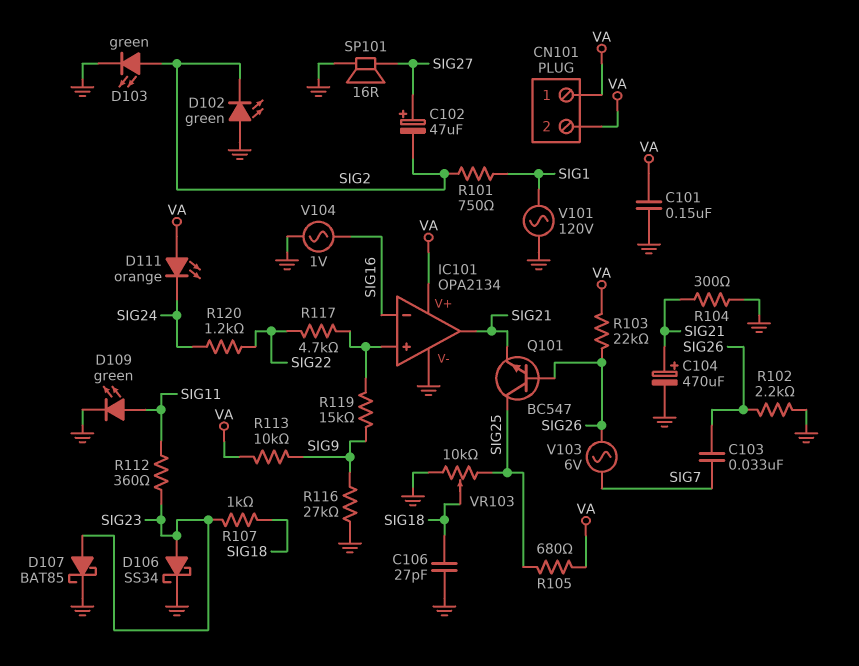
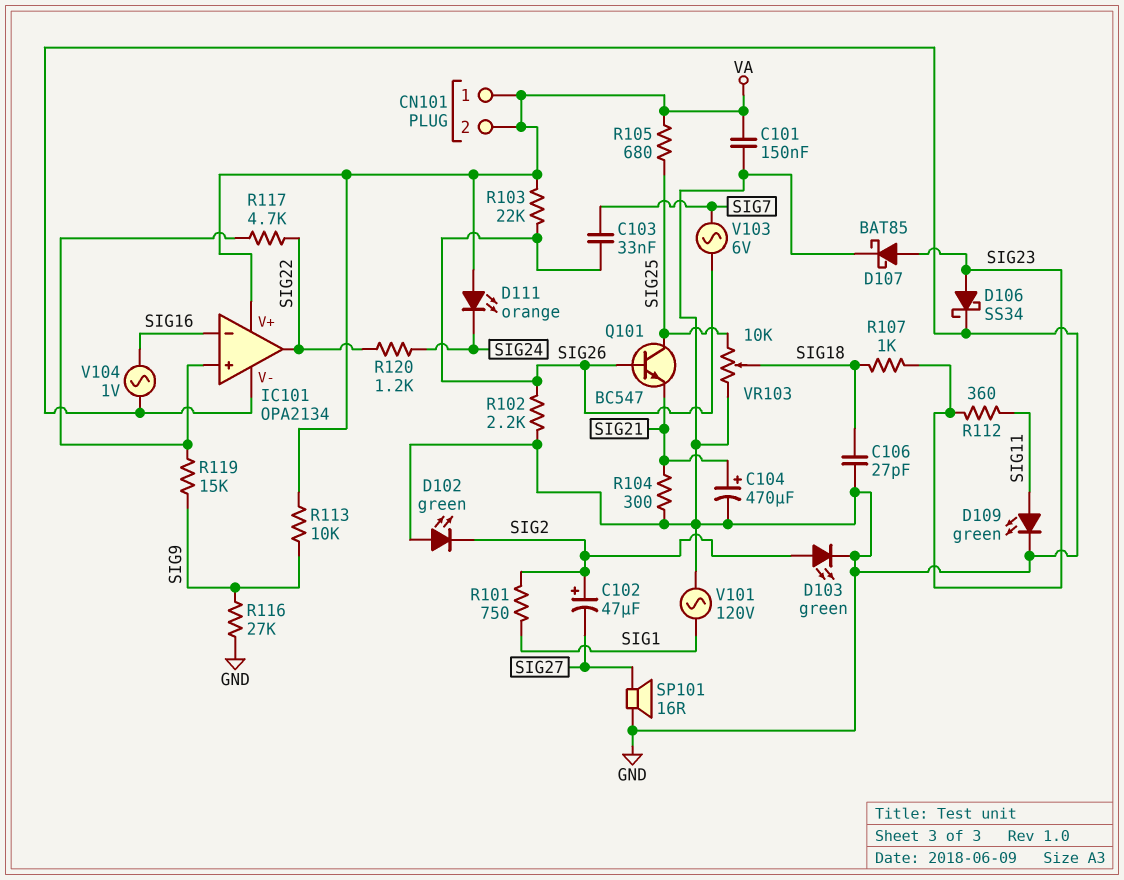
C102: 47uF (plus SIG27, minus SIG2) -> 47uF (plus SIG2, minus SIG27)
IC101 pin out: SIG21 -> SIG22

